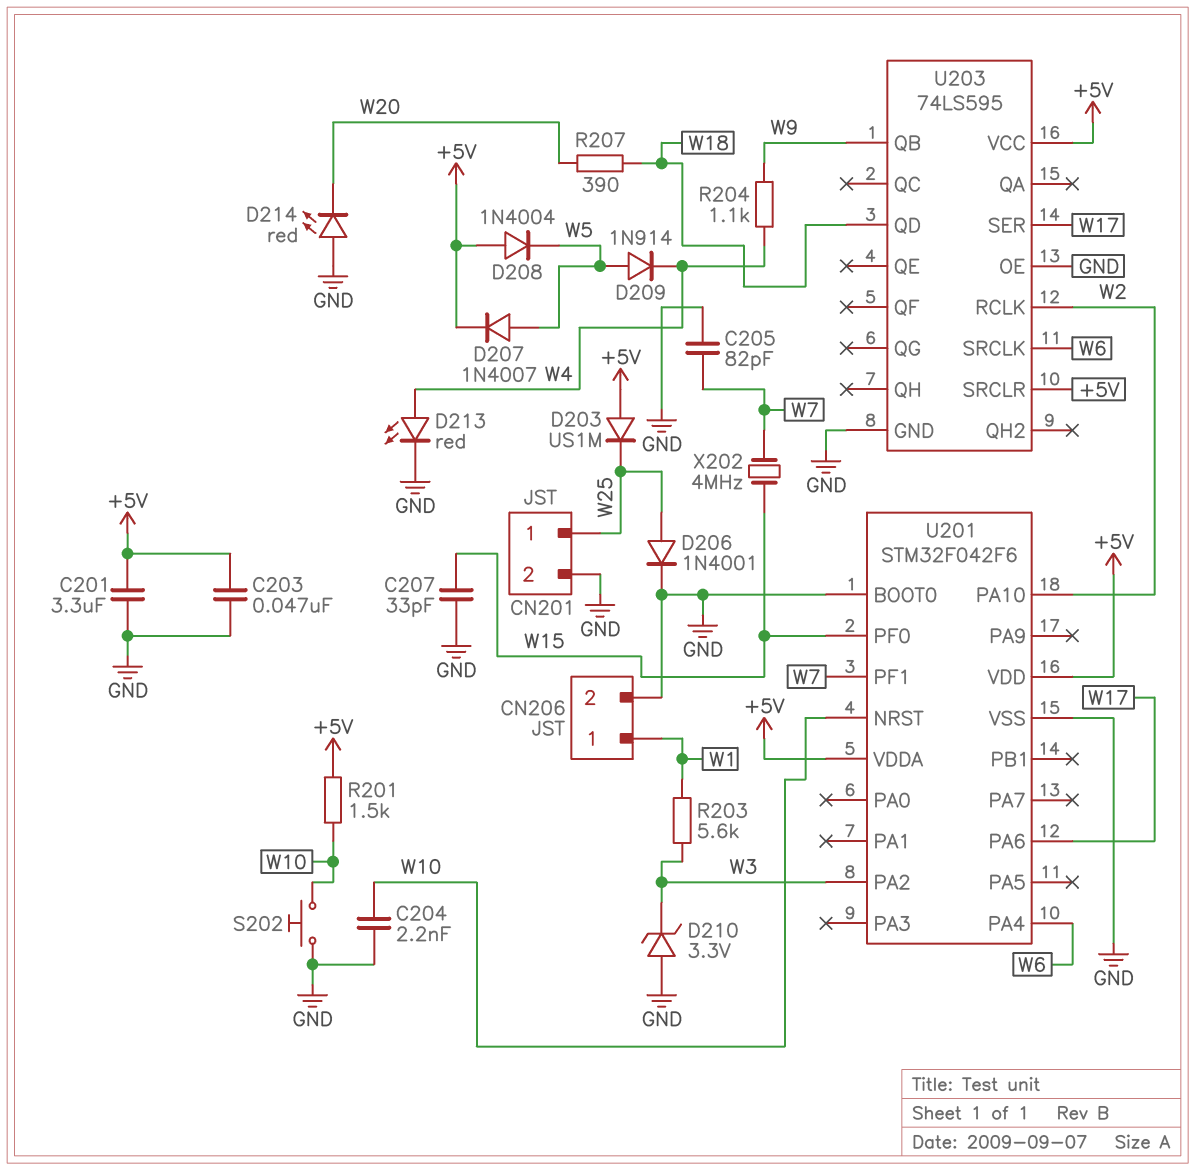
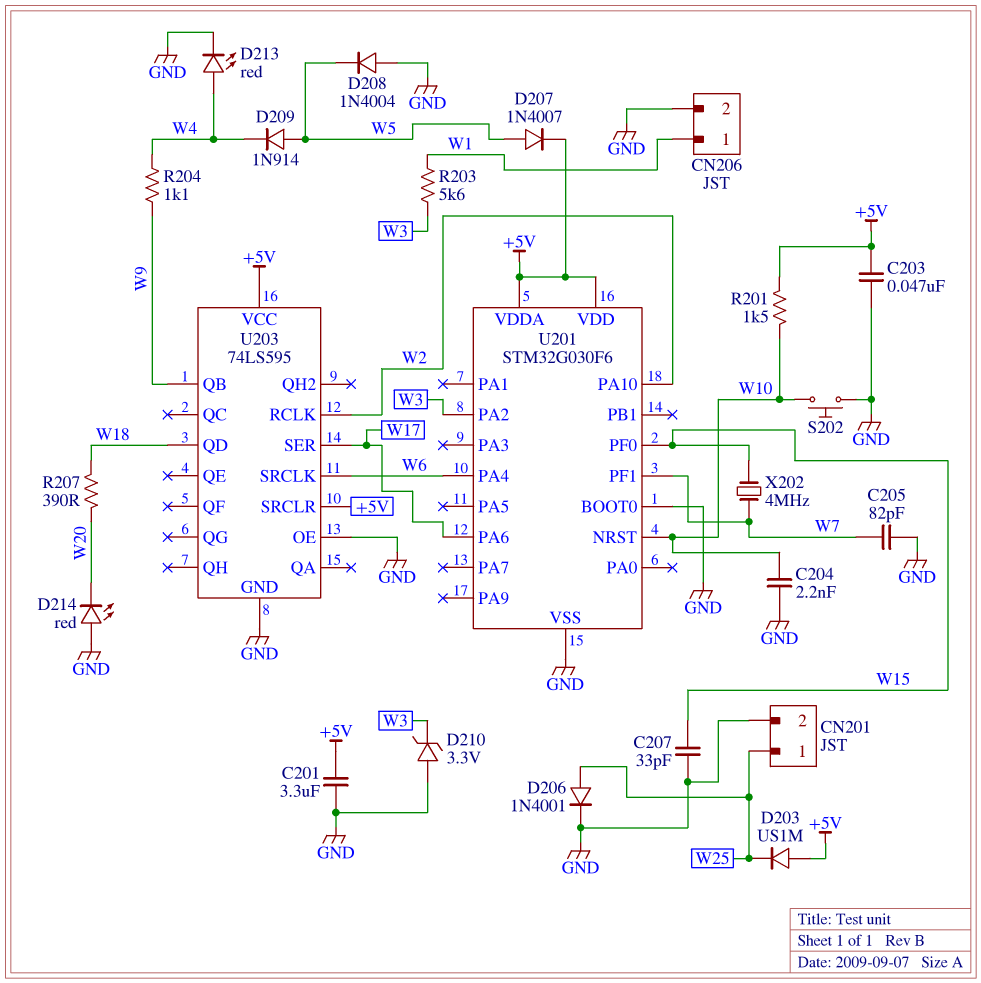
D208: diode 1N4004 (A +5V, K W5) -> diode 1N4004 (A GND, K W5)
U201: STM32F042F6 -> STM32G030F6

